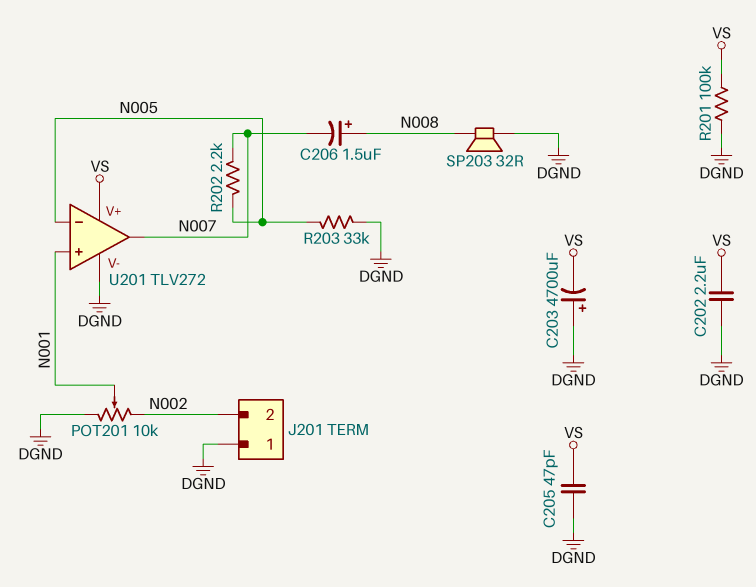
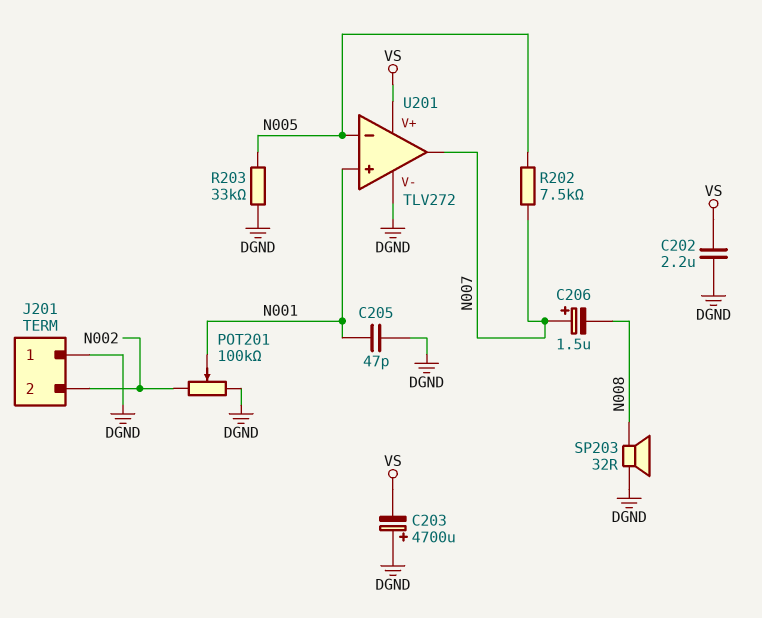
C205: 47pF (DGND, VS) -> 47pF (DGND, N001)
C206: 1.5uF (plus N008, minus N007) -> 1.5uF (plus N007, minus N008)
POT201: 10k (DGND, N002, wiper N001) -> 100k (DGND, N002, wiper N001)
R201: 100k (DGND, VS) -> none
R202: 2.2k (N005, N007) -> 7.5k (N005, N007)

